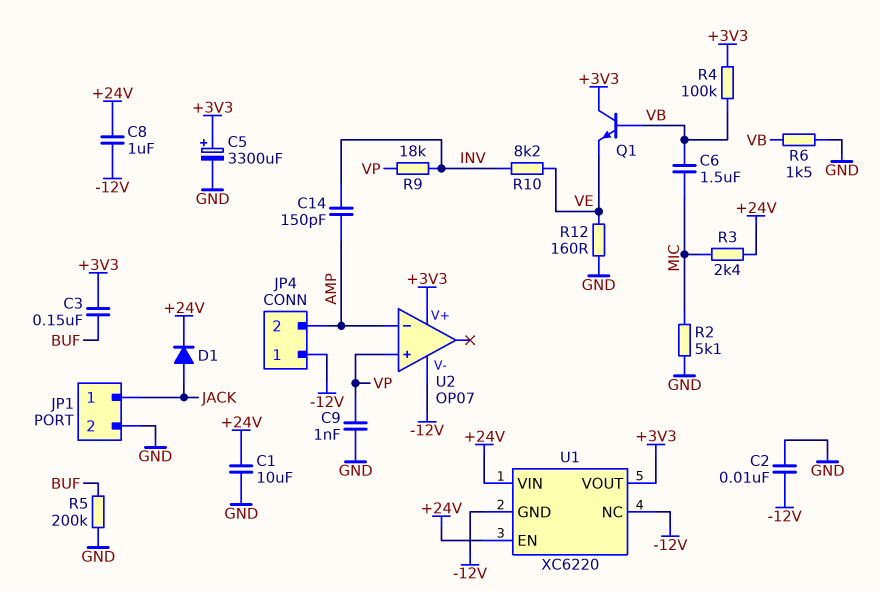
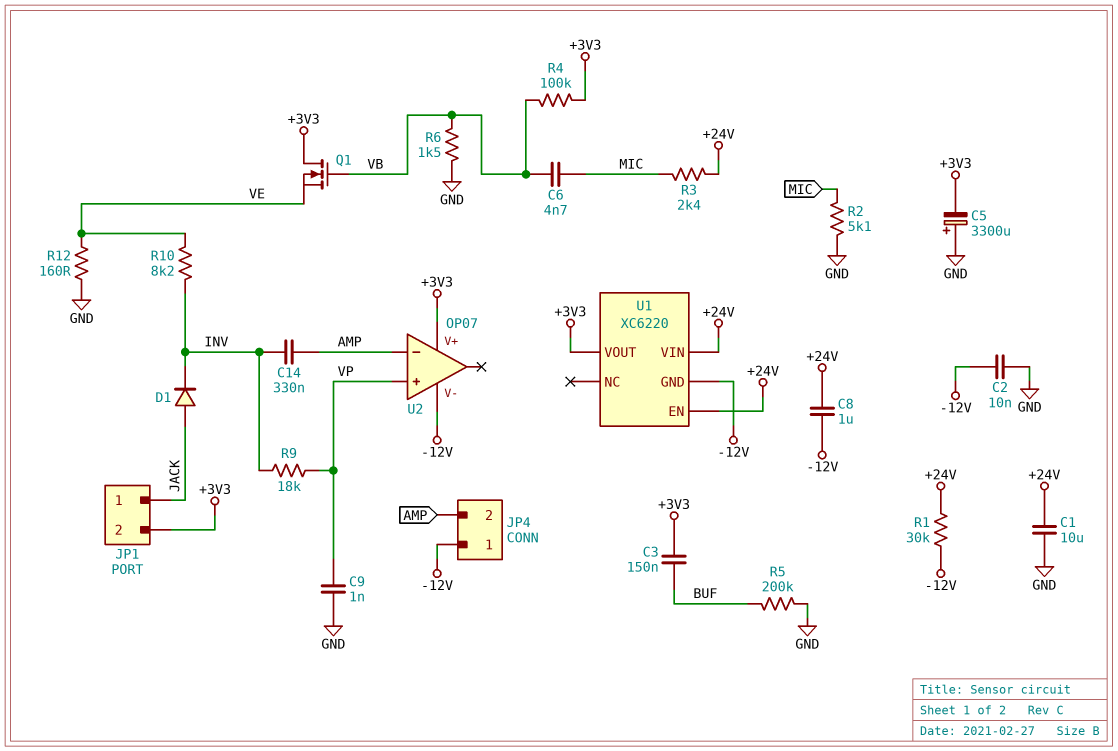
C5: 3300uF (plus +3V3, minus GND) -> 3300uF (plus GND, minus +3V3)
C6: 1.5uF (MIC, VB) -> 4.7nF (MIC, VB)
C14: 150pF (AMP, INV) -> 330nF (AMP, INV)
D1: diode (A JACK, K +24V) -> diode (A JACK, K INV)
JP1 pin 2: GND -> +3V3
Q1: NPN (B VB, C +3V3, E VE) -> NMOS (G VB, D +3V3, S VE)
R1: none -> 30k (+24V, -12V)
U1 pin NC: -12V -> none

